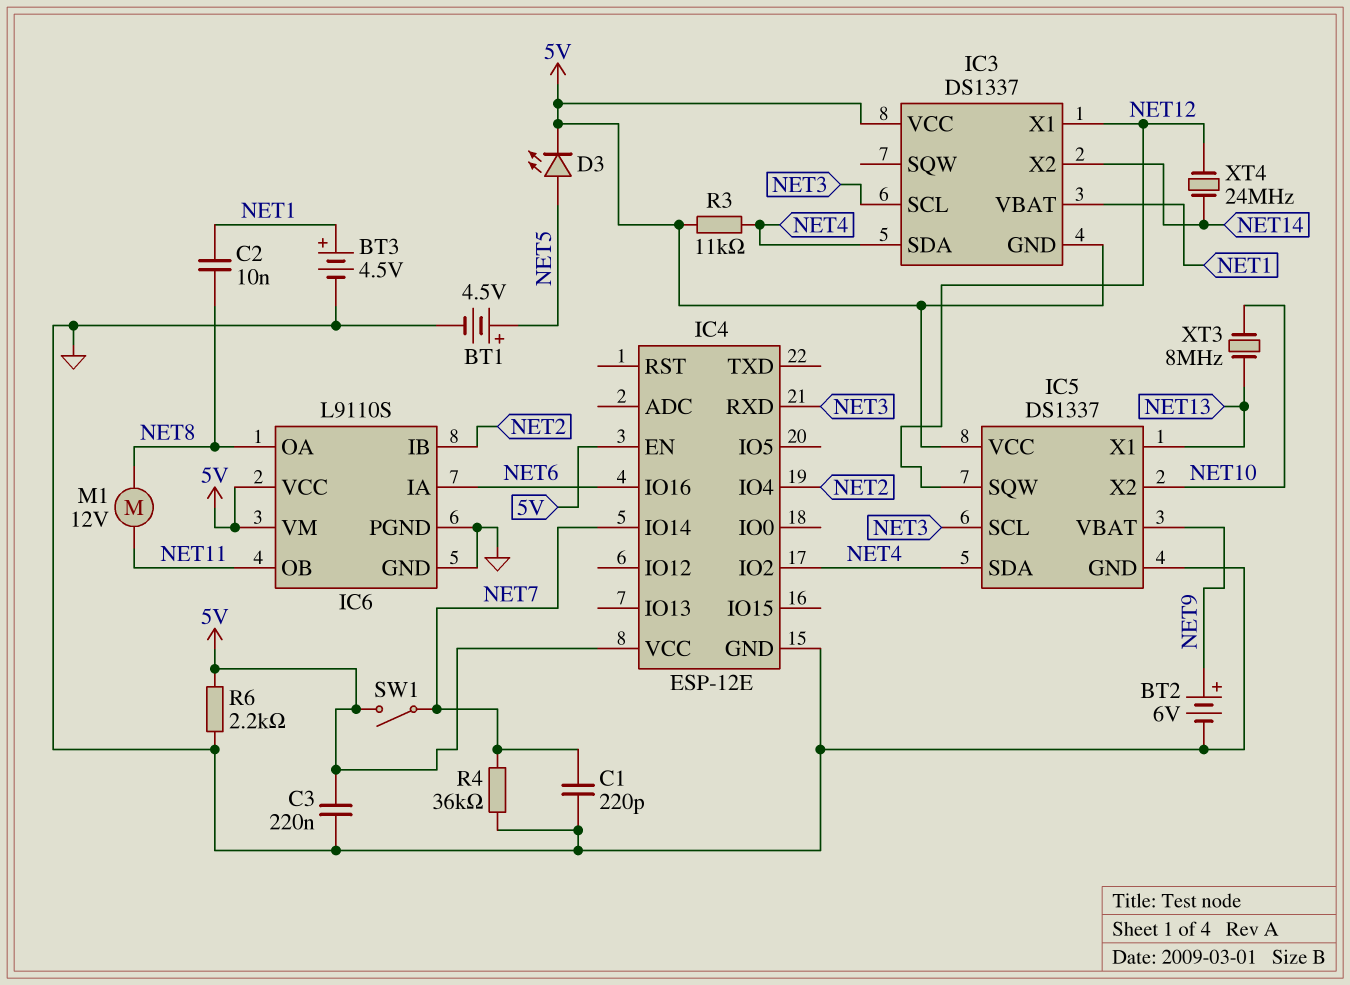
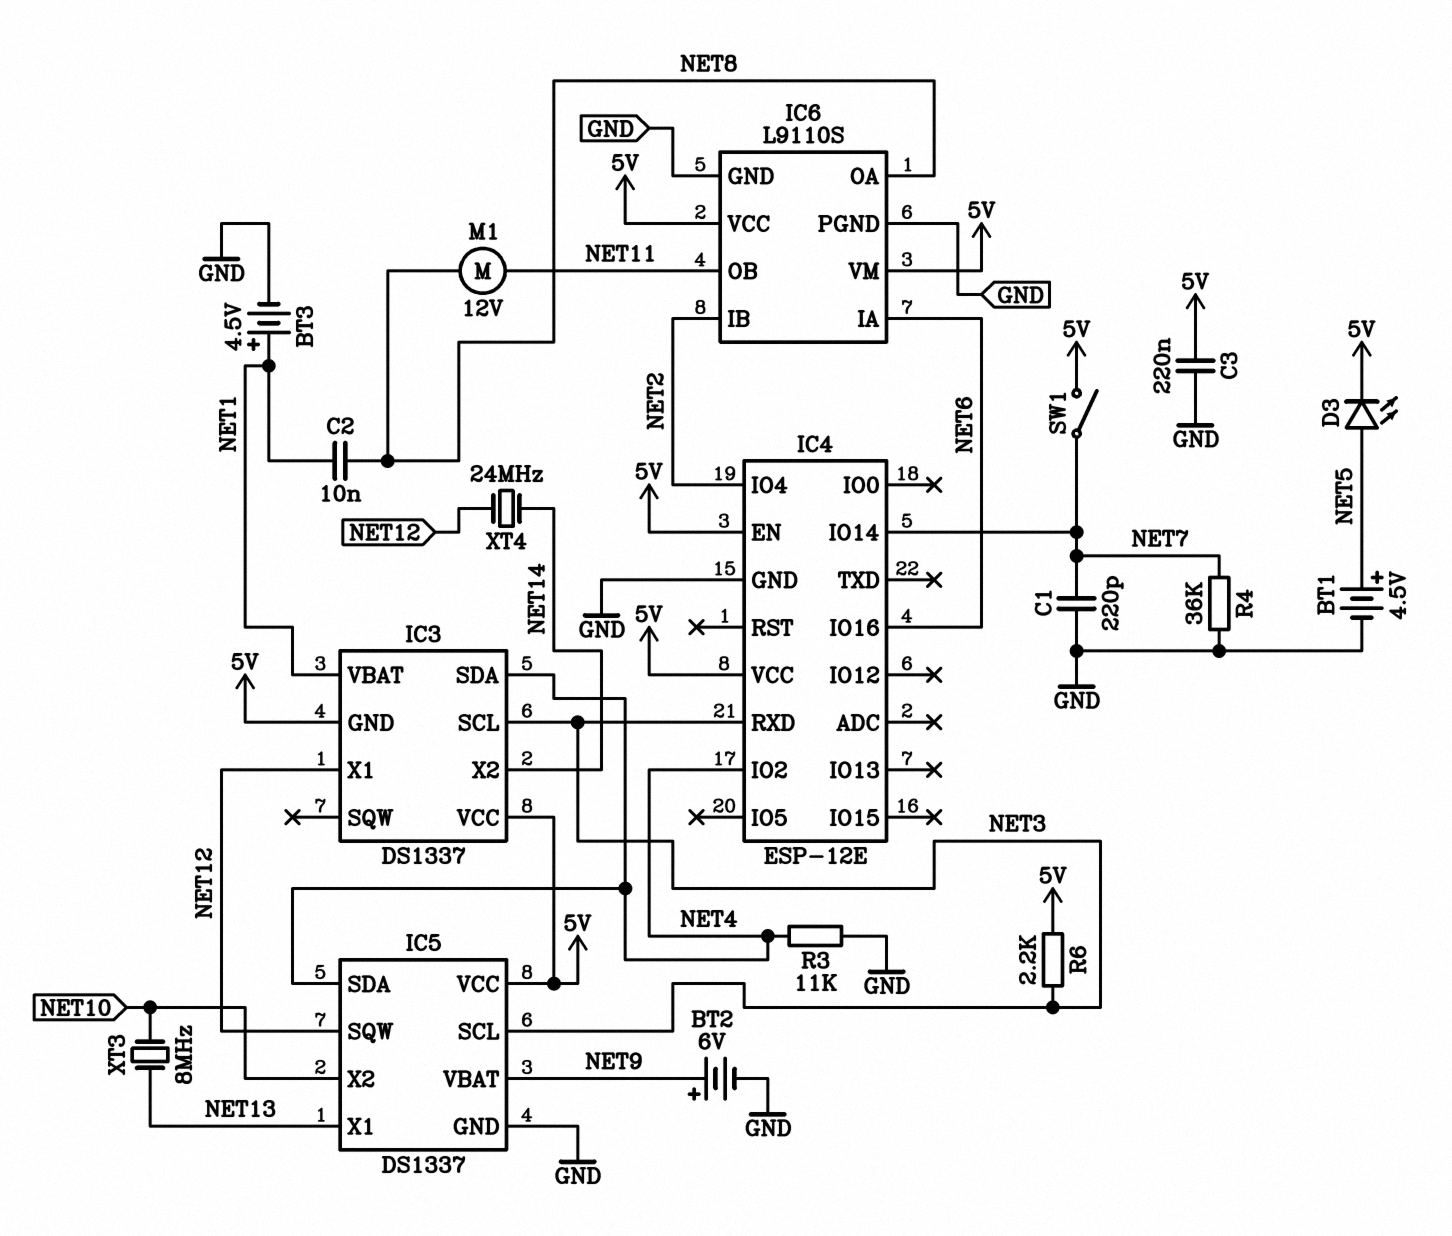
R3: 11k (5V, NET4) -> 11k (GND, NET4)
R6: 2.2k (5V, GND) -> 2.2k (5V, NET3)

